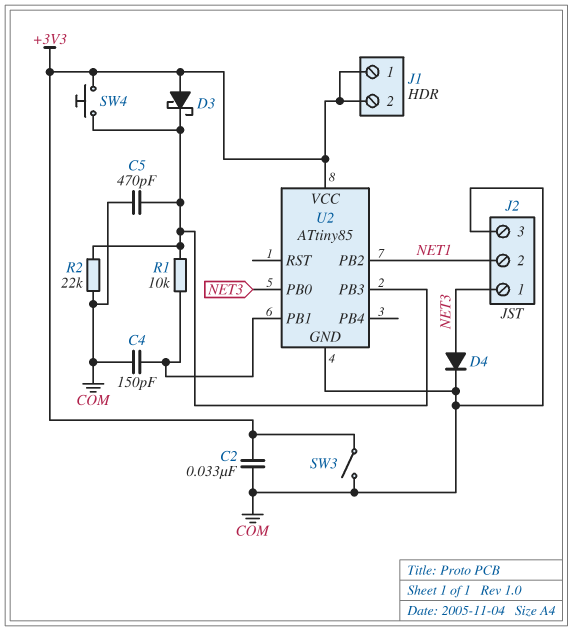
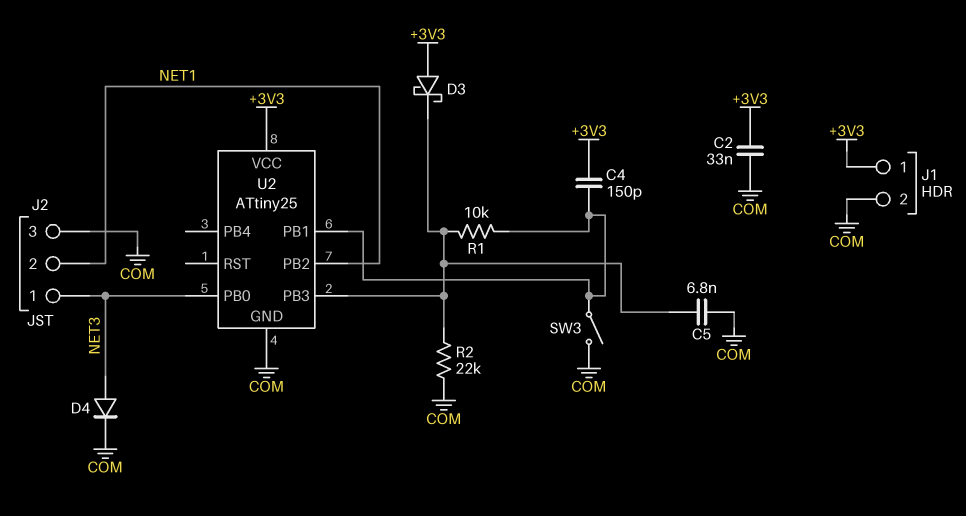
C4: 150pF (COM, U2/PB1) -> 150pF (+3V3, U2/PB1)
C5: 470pF (COM, U2/PB3) -> 6.8nF (COM, U2/PB3)
J1 pin 2: +3V3 -> COM
SW3: switch (+3V3, COM) -> switch (COM, U2/PB1)
SW4: button (+3V3, U2/PB3) -> none
U2: ATtiny85 -> ATtiny25

